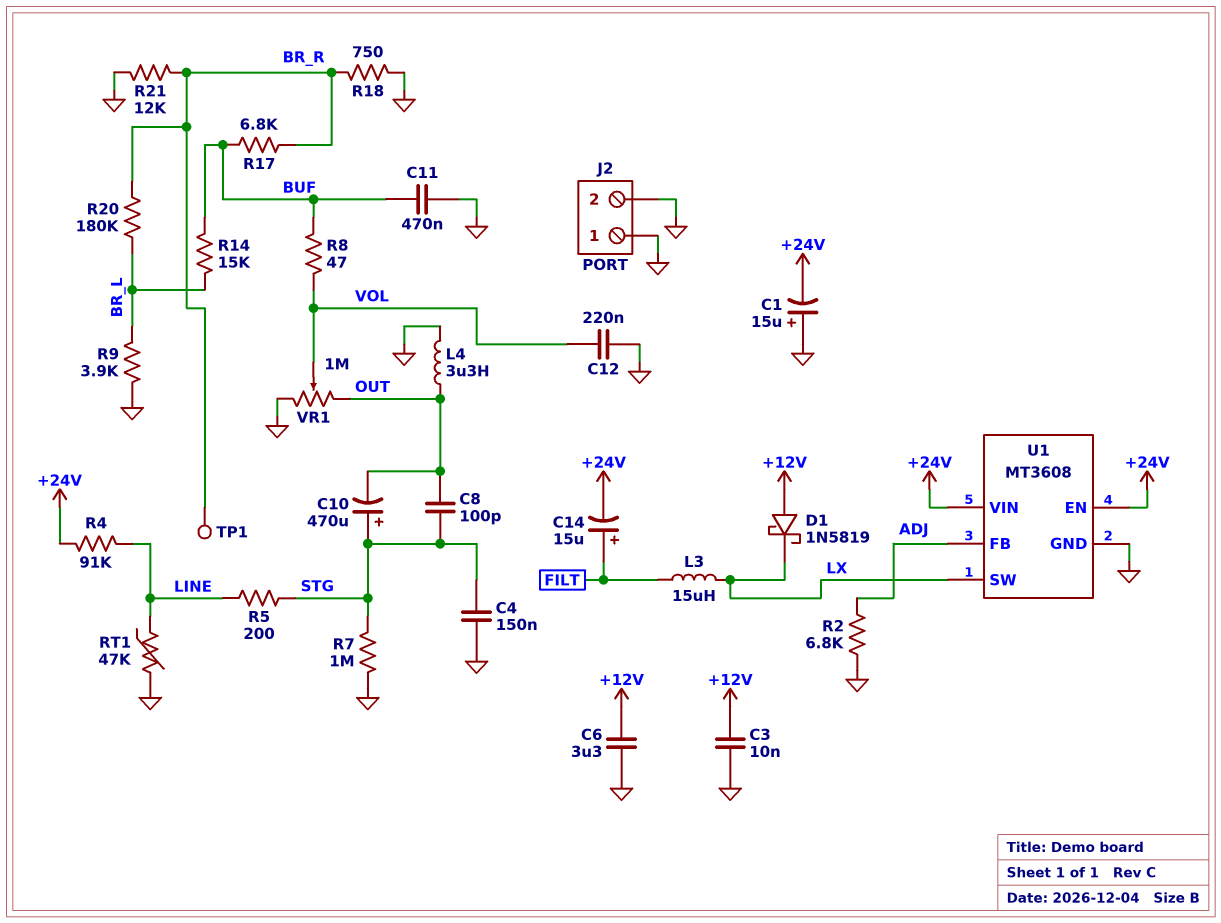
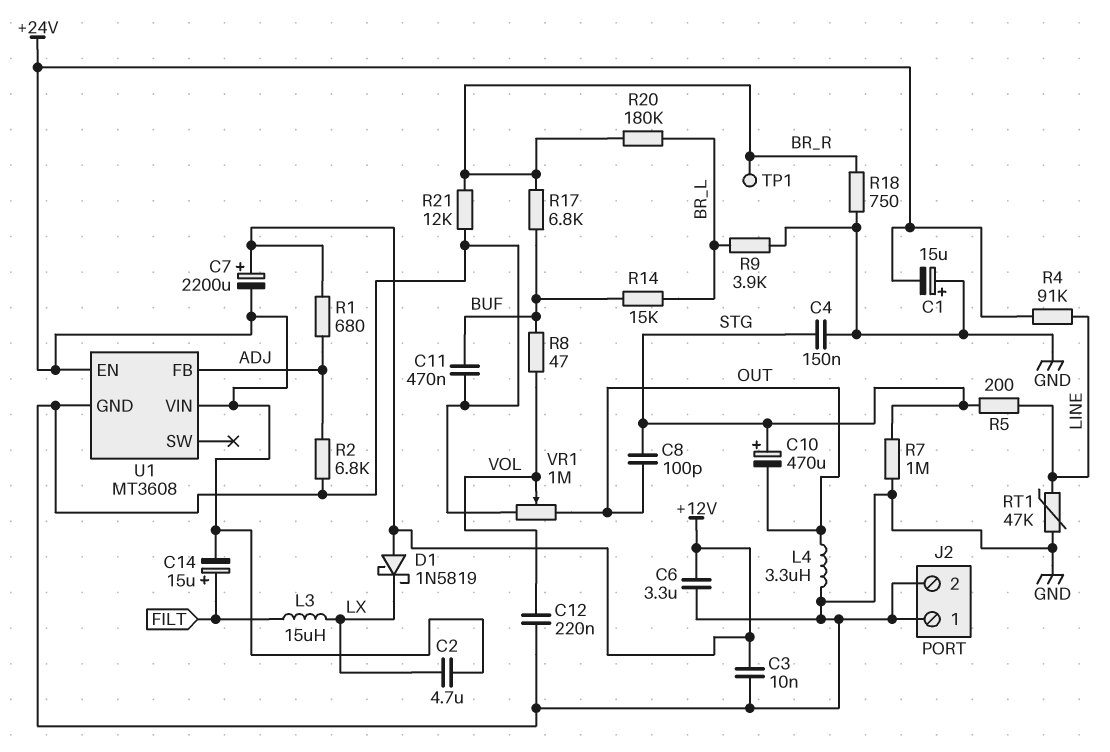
C2: none -> 4.7uF (+24V, LX)
C7: none -> 2200uF (plus +12V, minus +24V)
R1: none -> 680 (+12V, ADJ)
U1 pin SW: LX -> none

